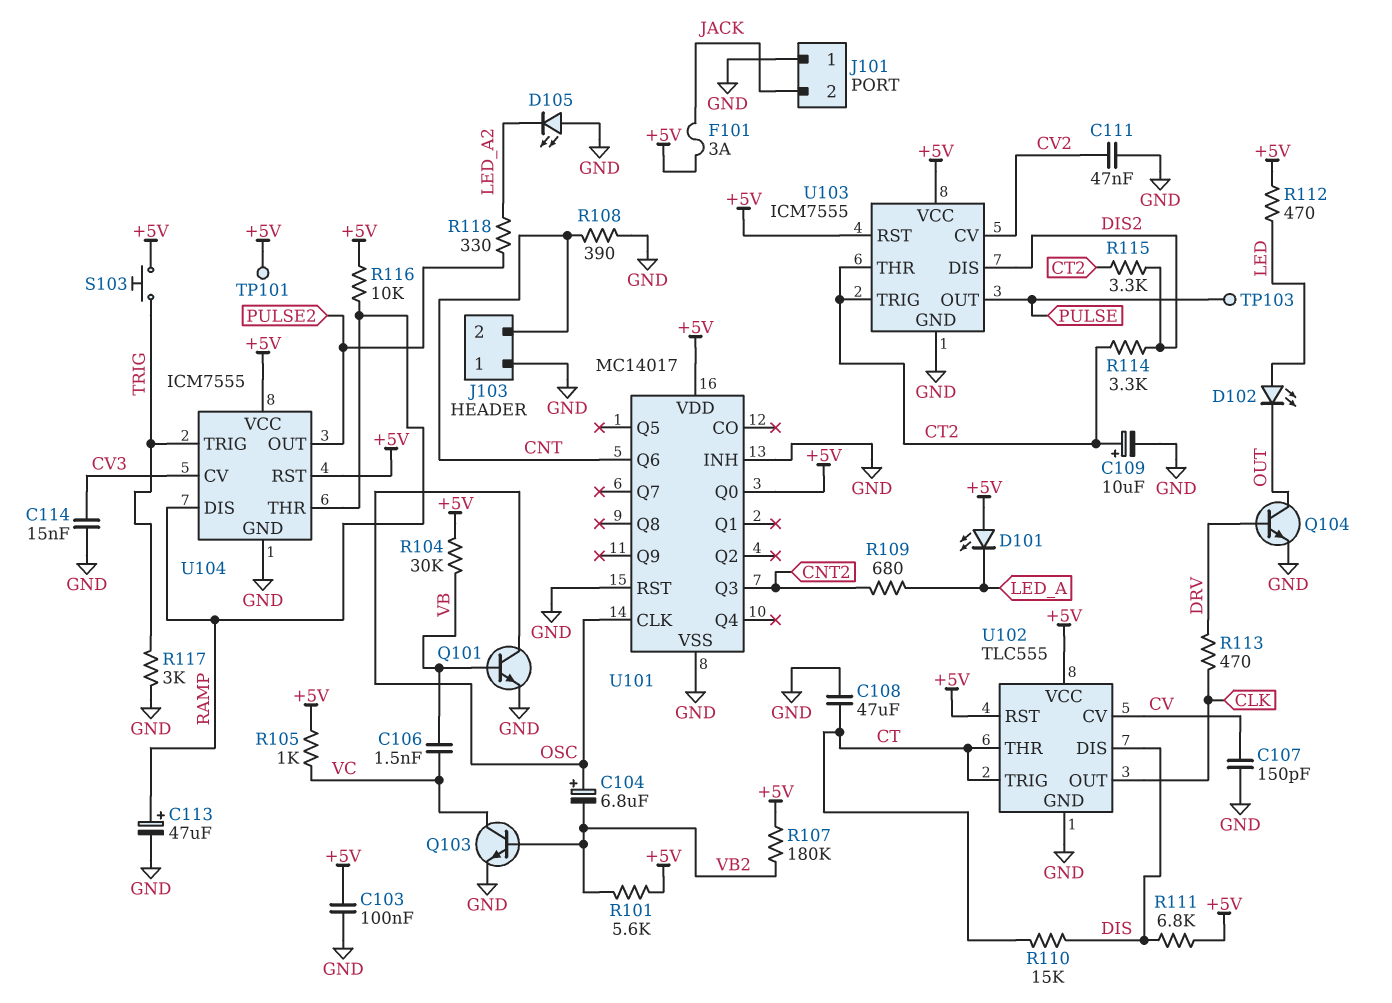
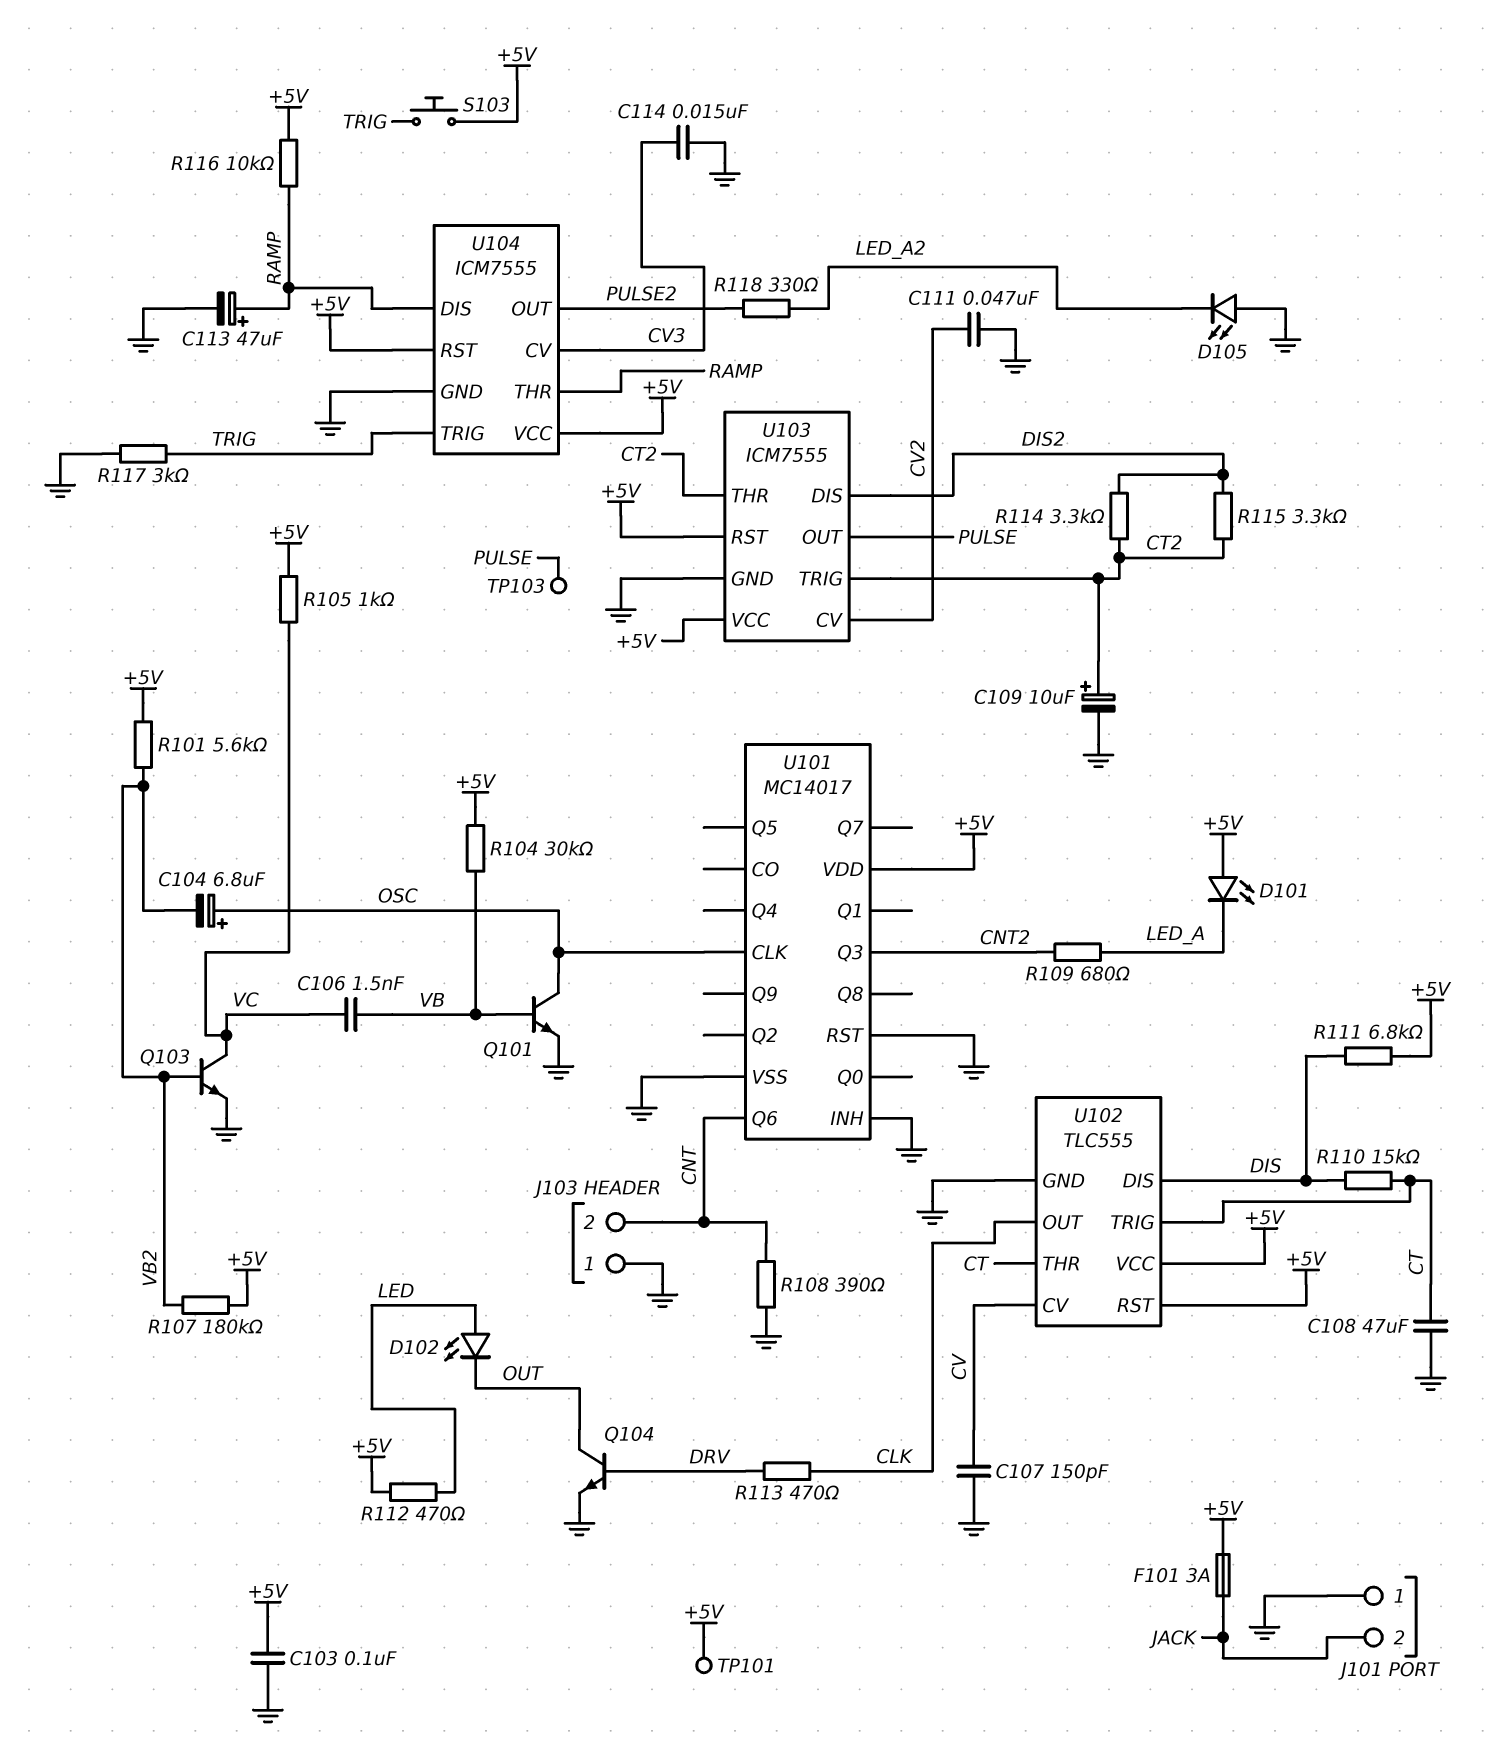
U101 pin Q0: +5V -> none

